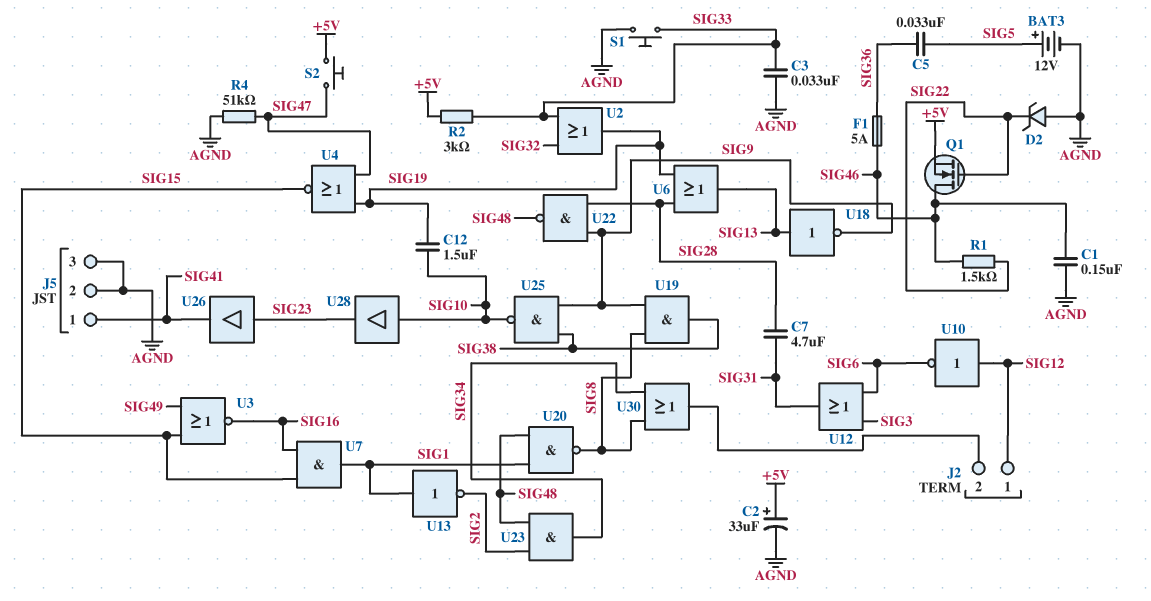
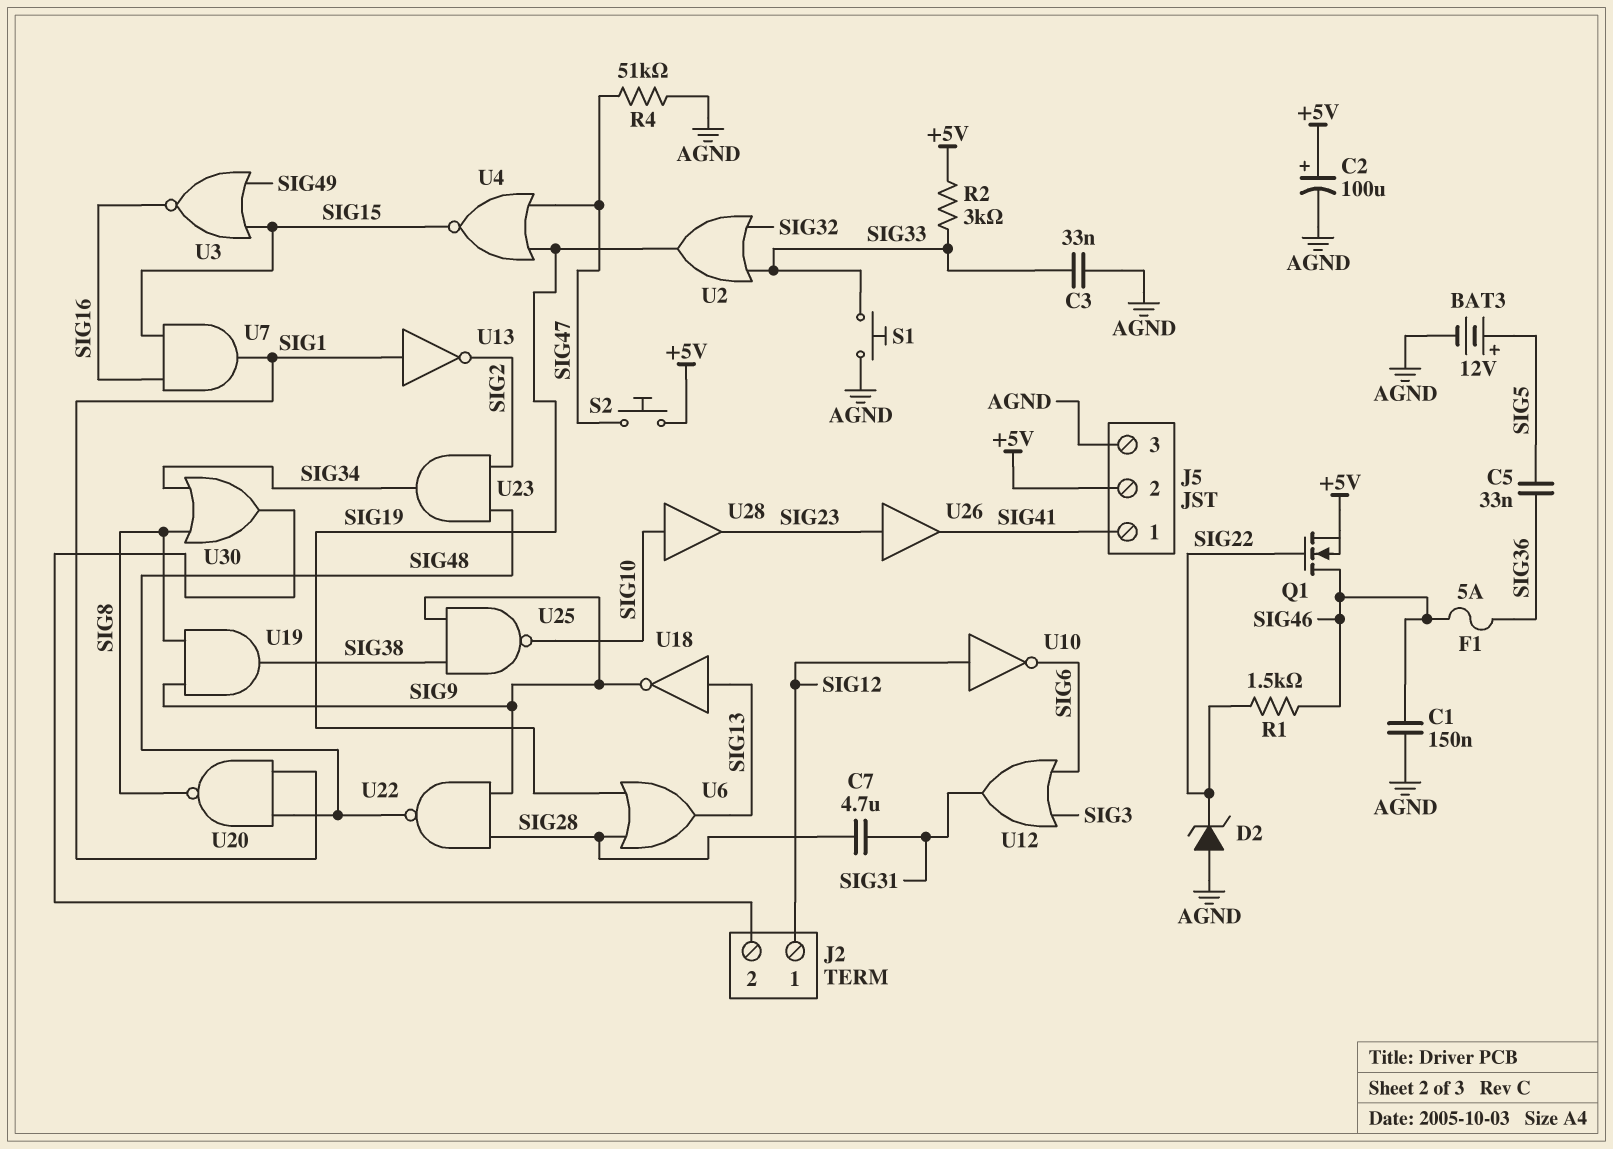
C2: 33uF (plus +5V, minus AGND) -> 100uF (plus +5V, minus AGND)
C12: 1.5uF (SIG10, SIG19) -> none
J5 pin 2: AGND -> +5V

